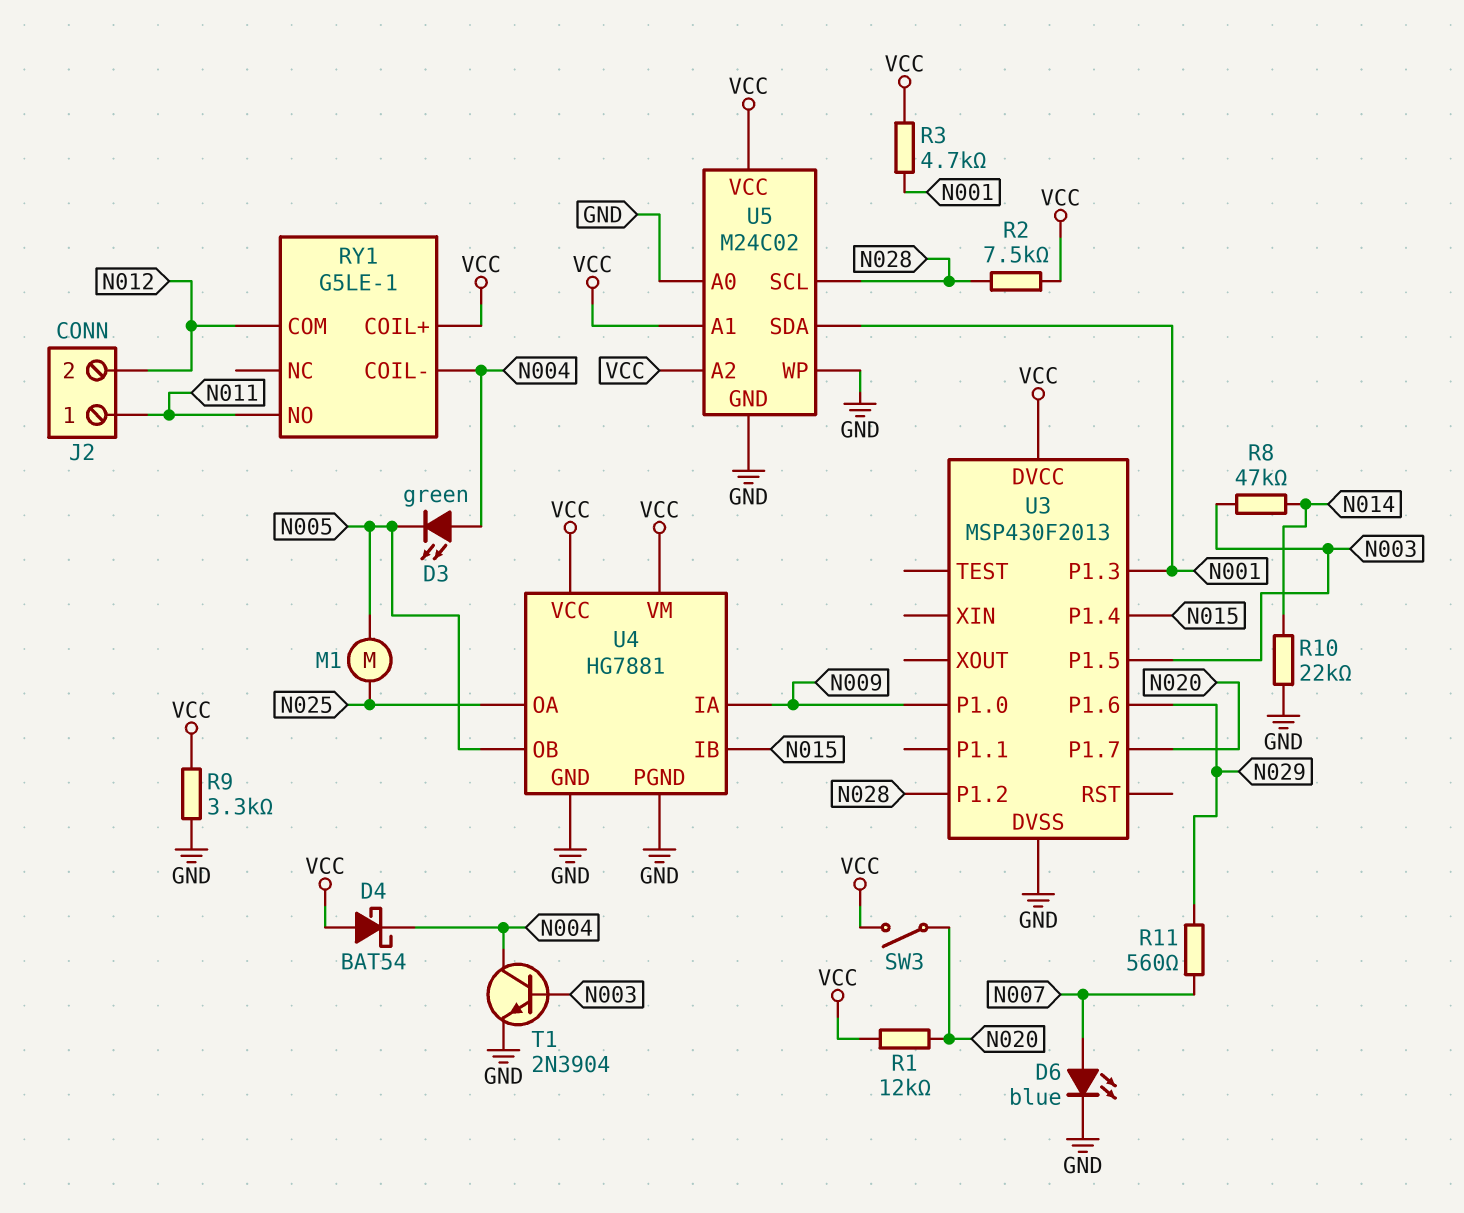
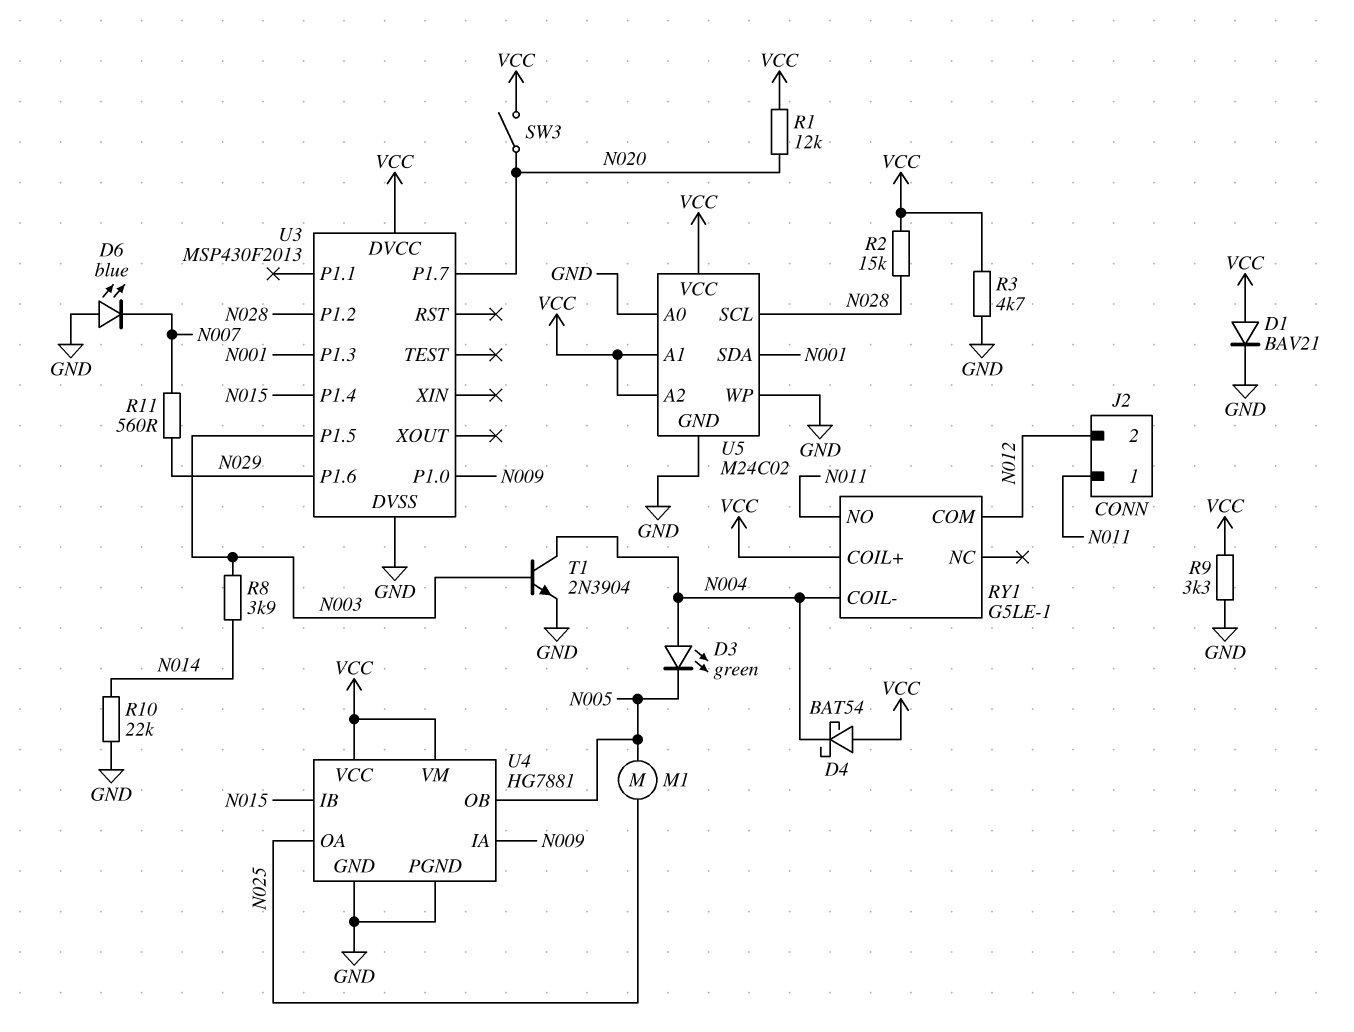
D1: none -> diode BAV21 (A VCC, K GND)
D6: LED blue (A N007, K GND) -> LED blue (A GND, K N007)
R2: 7.5k (N028, VCC) -> 15k (N028, VCC)
R3: 4.7k (N001, VCC) -> 4.7k (GND, VCC)
R8: 47k (N003, N014) -> 3.9k (N003, N014)

